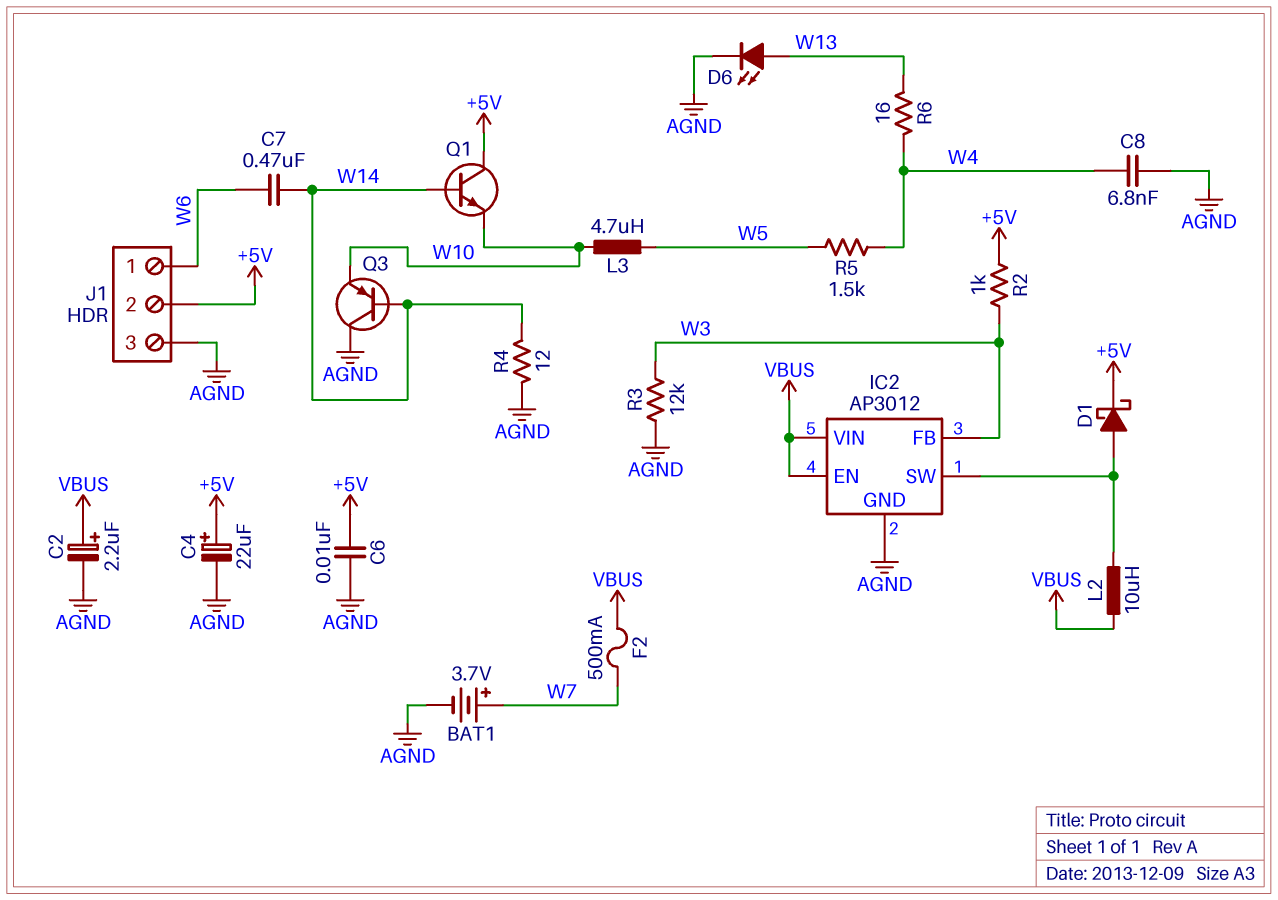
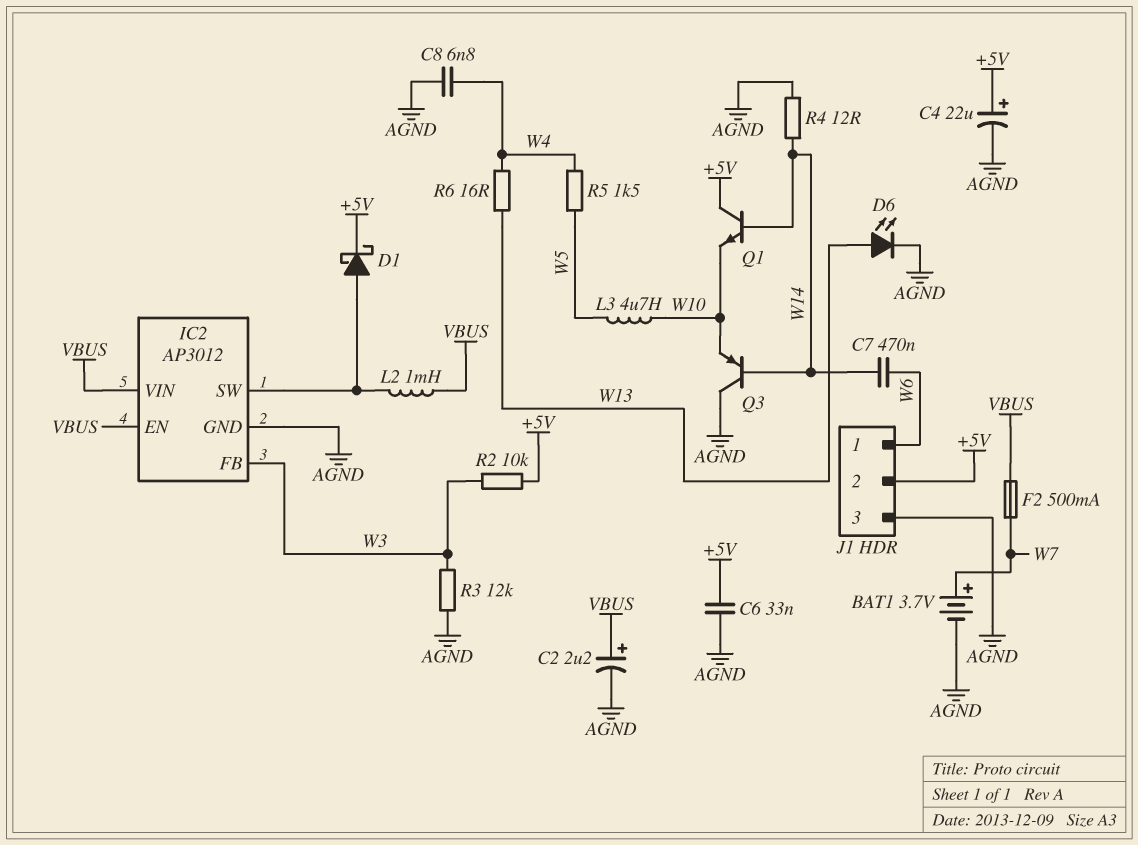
C6: 10nF (+5V, AGND) -> 33nF (+5V, AGND)
L2: 10uH (IC2/SW, VBUS) -> 1mH (IC2/SW, VBUS)
R2: 1k (+5V, W3) -> 10k (+5V, W3)

